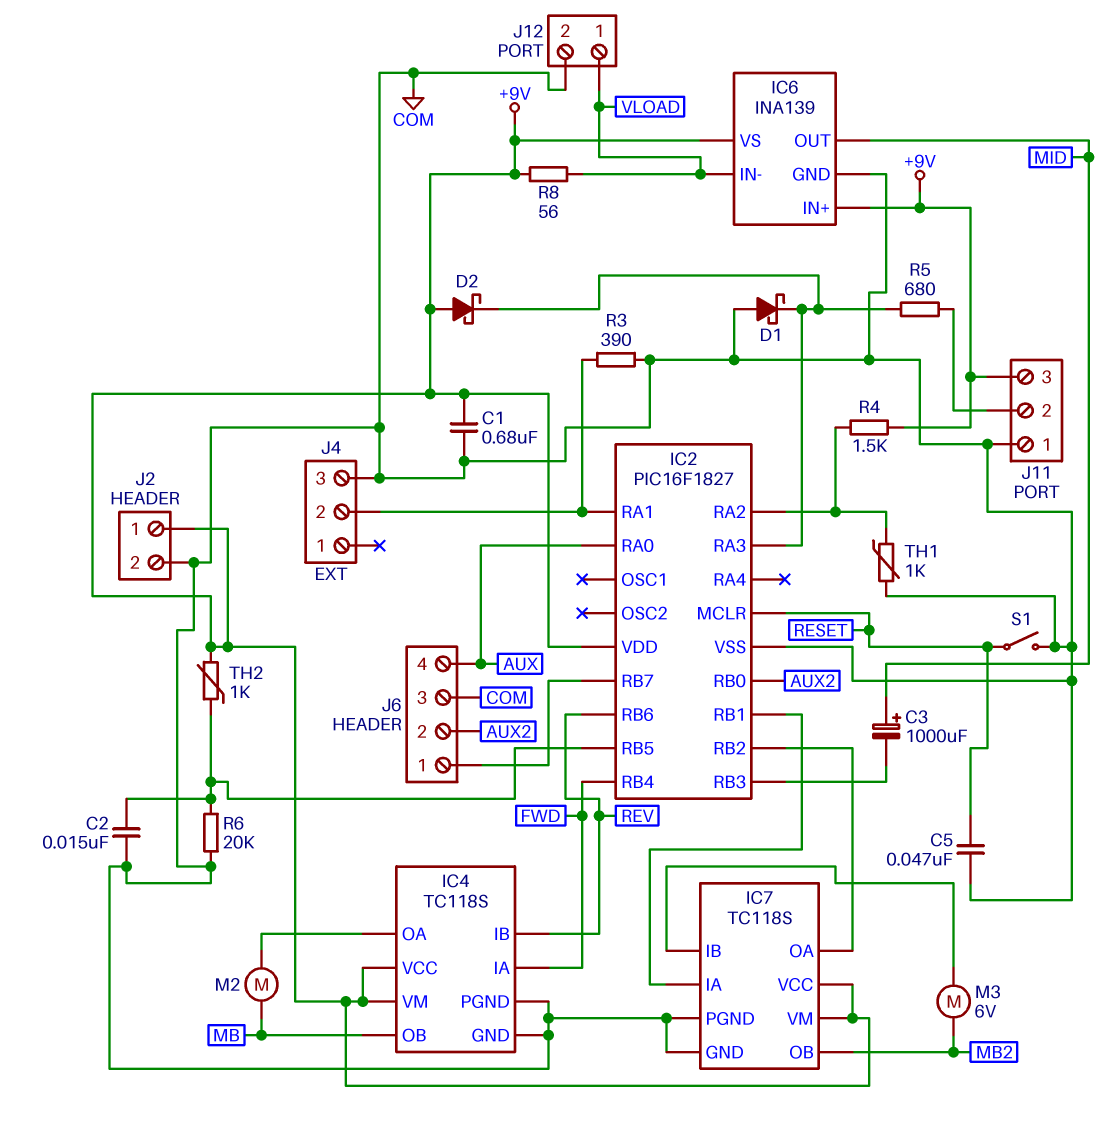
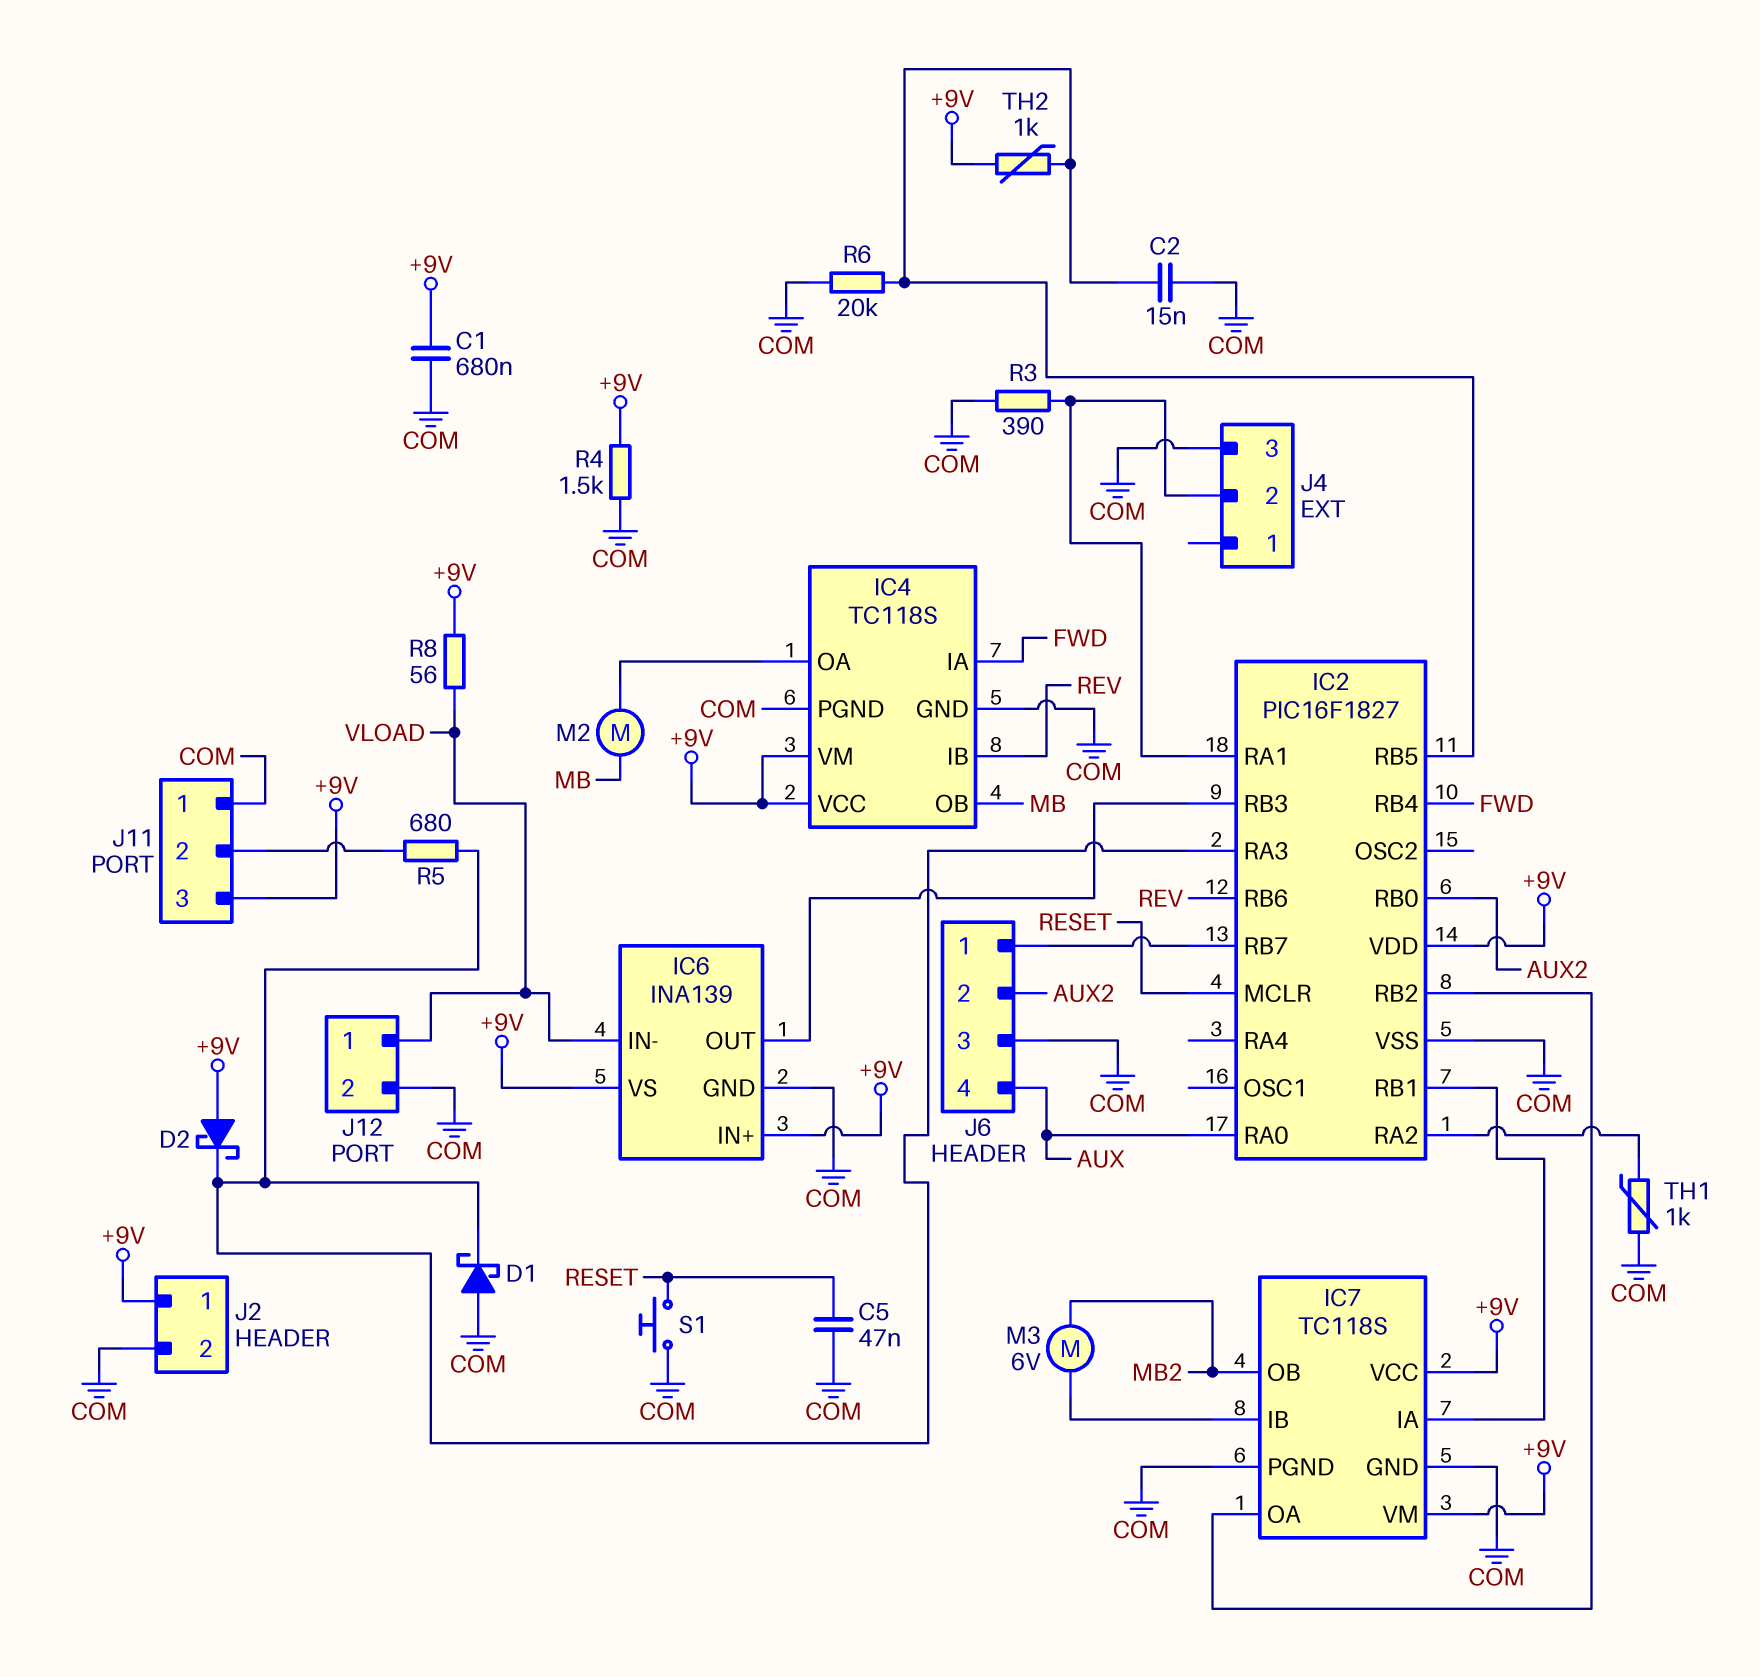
C3: 1000uF (plus MID, minus IC2/RB3) -> none
IC6 pin OUT: MID -> IC2/RB3
R4: 1.5k (+9V, IC2/RA2) -> 1.5k (+9V, COM)
S1: switch (COM, RESET) -> button (COM, RESET)

